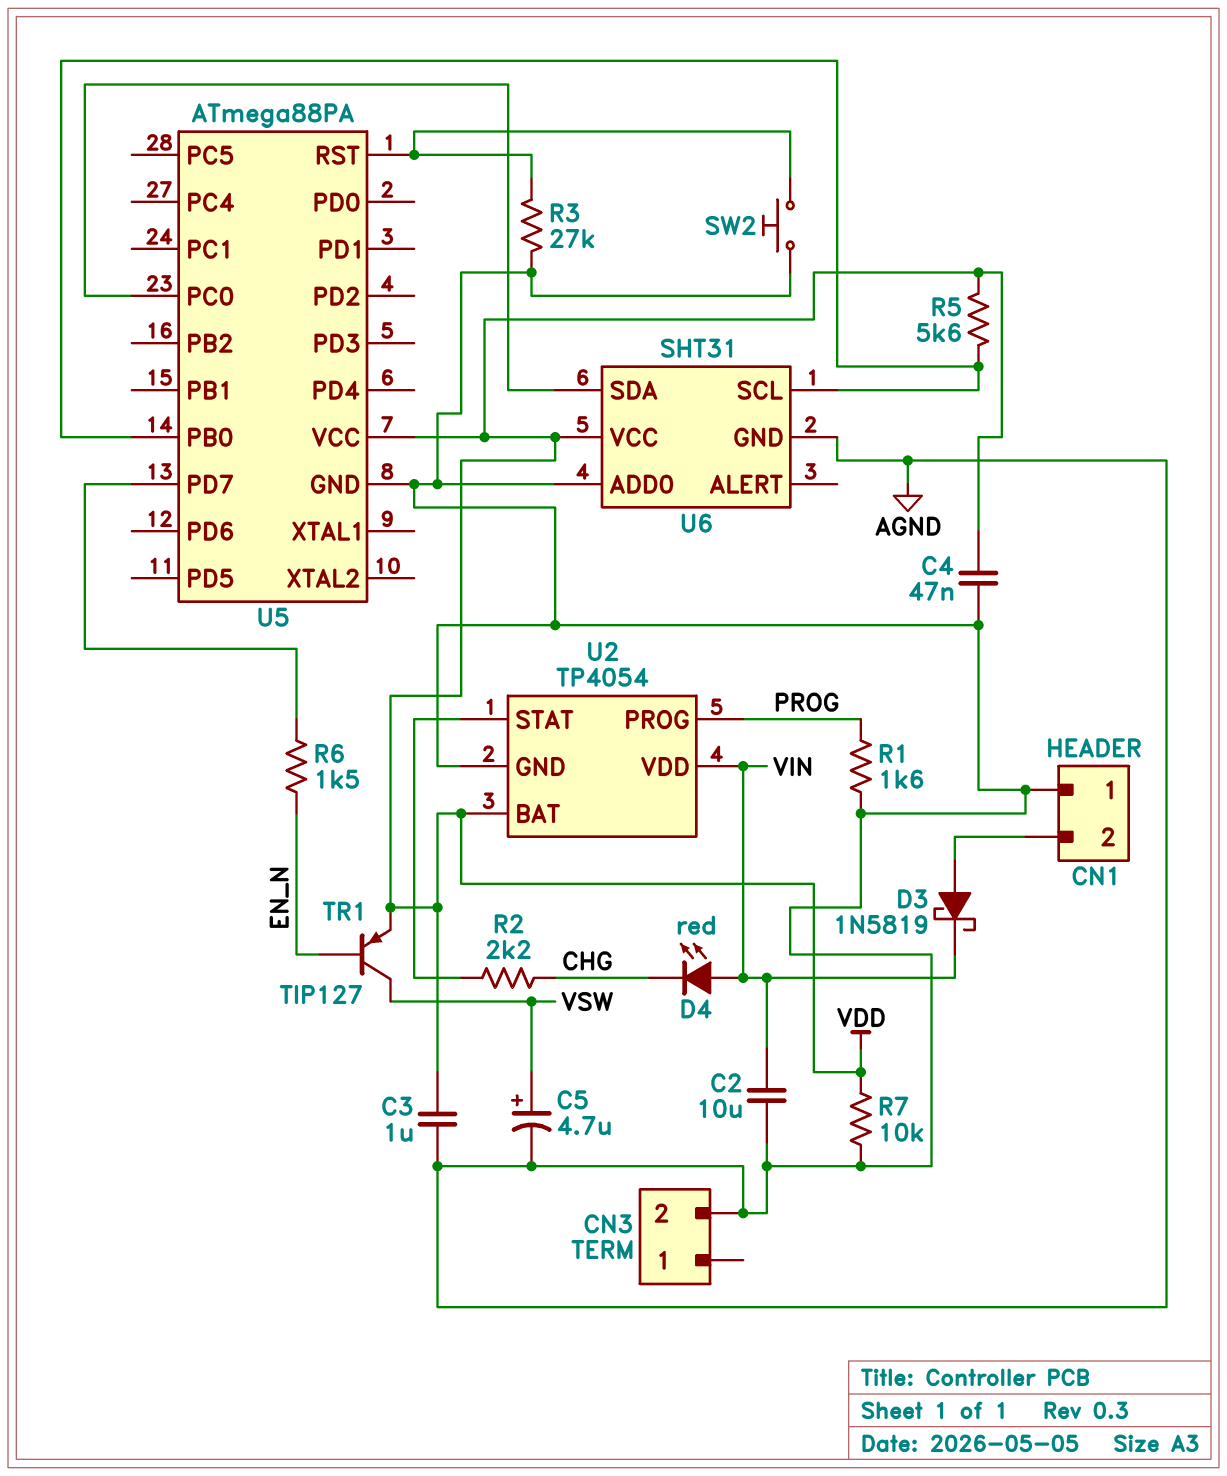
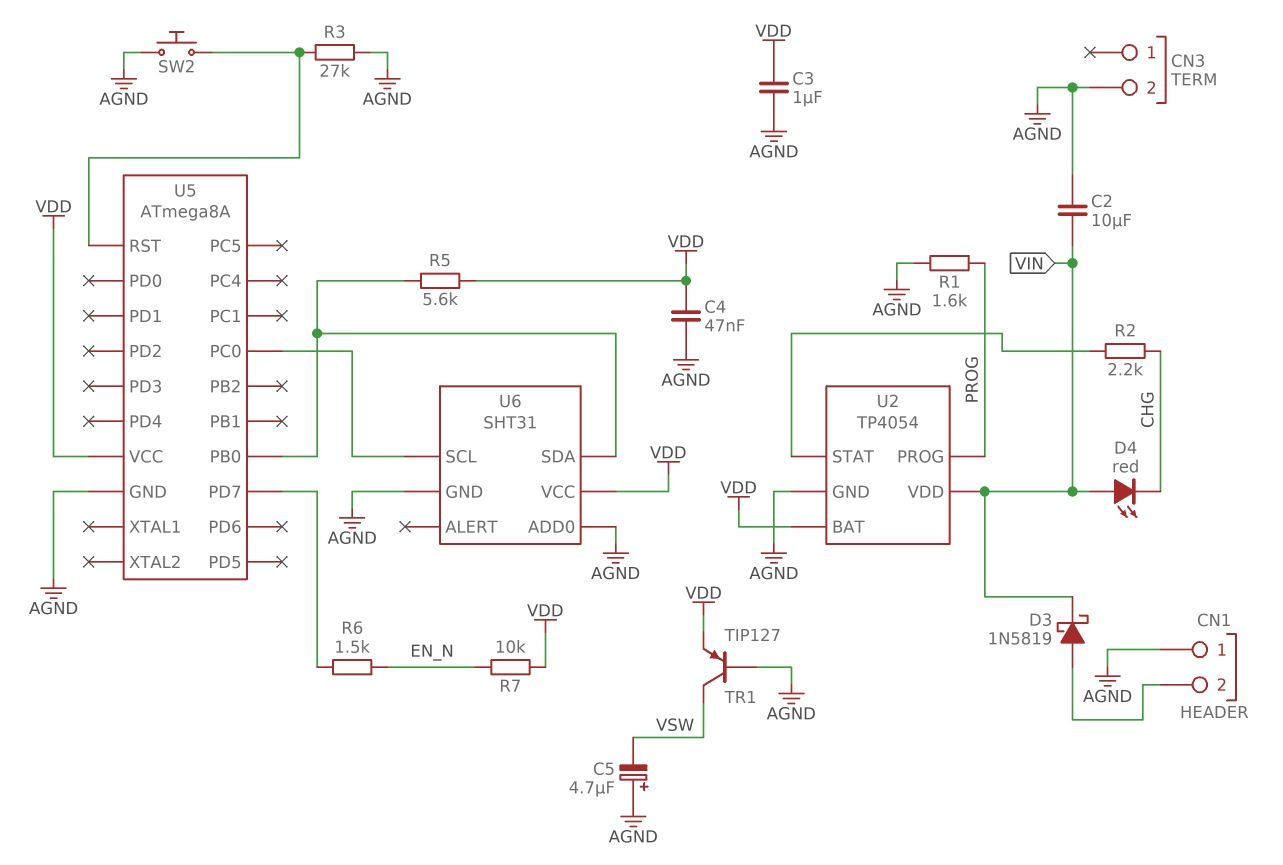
C5: 4.7uF (plus VSW, minus AGND) -> 4.7uF (plus AGND, minus VSW)
R7: 10k (AGND, VDD) -> 10k (EN_N, VDD)
TR1: PNP TIP127 (B EN_N, C VSW, E VDD) -> PNP TIP127 (B AGND, C VSW, E VDD)
U5: ATmega88PA -> ATmega8A
U6 pin SCL: U5/PB0 -> U5/PC0
U6 pin SDA: U5/PC0 -> U5/PB0

